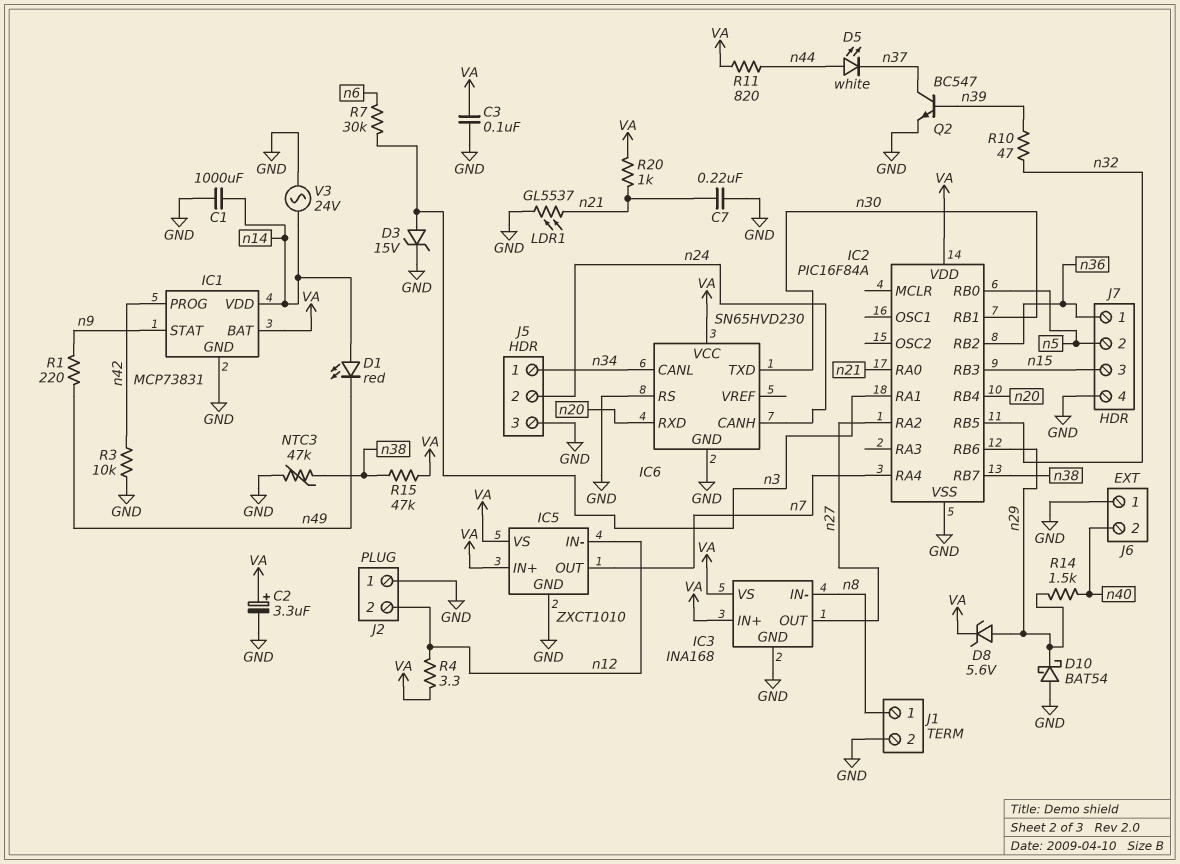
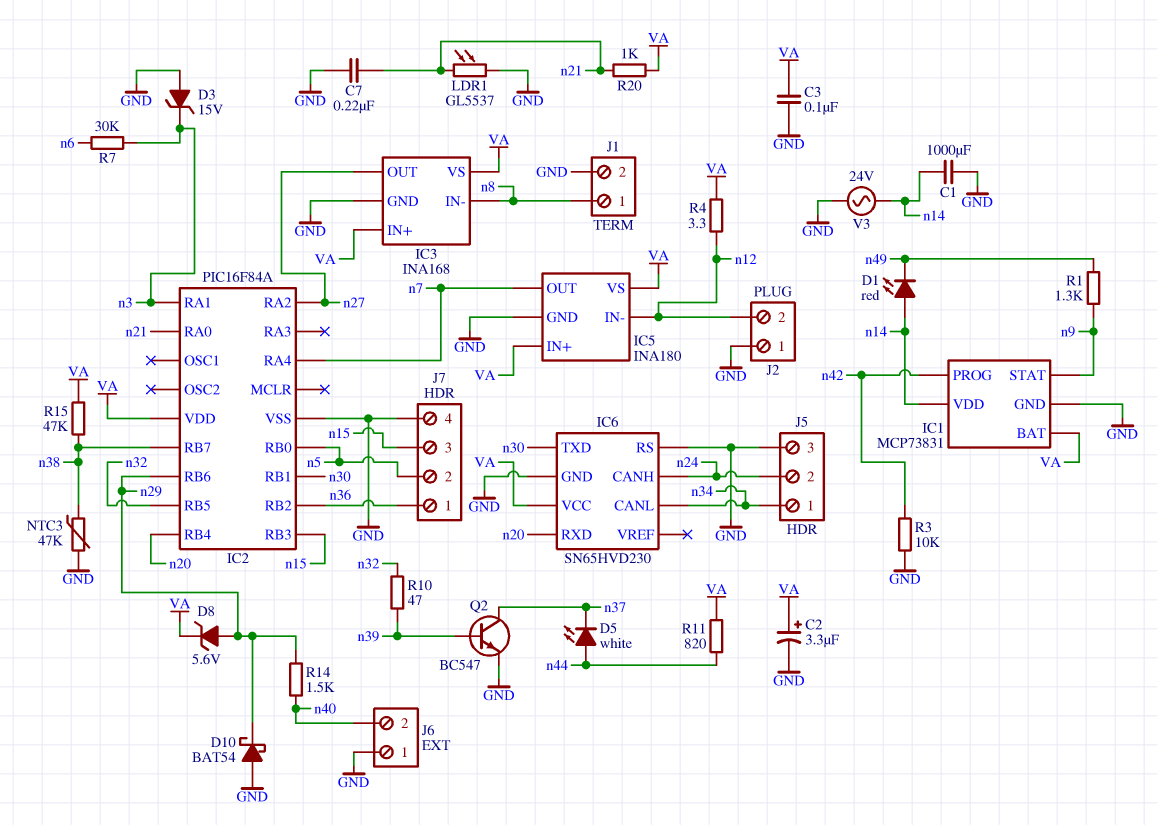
D3: zener 15V (A n3, K GND) -> zener 15V (A GND, K n3)
IC5: ZXCT1010 -> INA180
R1: 220 (n9, n49) -> 1.3k (n9, n49)

